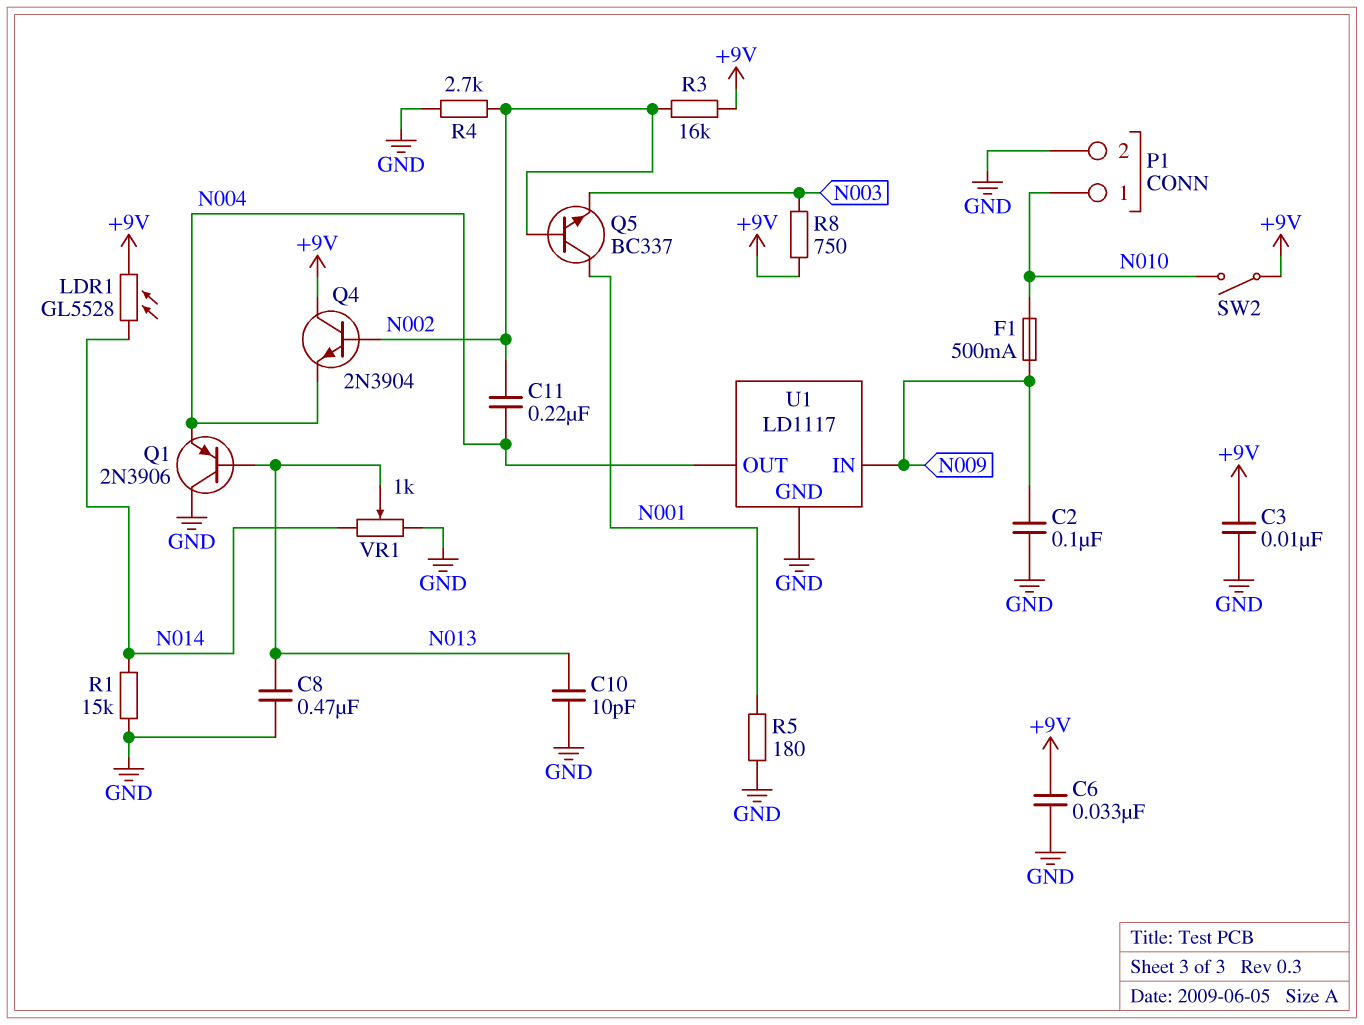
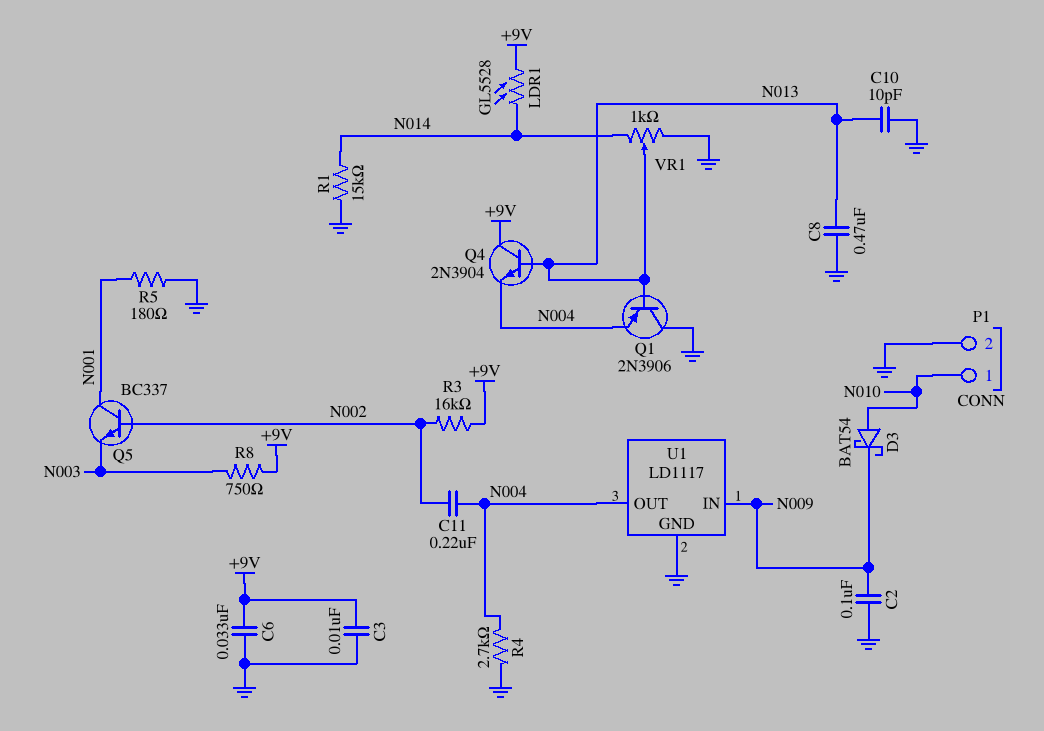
D3: none -> schottky BAT54 (A N010, K N009)
F1: 500mA (N009, N010) -> none
Q4: NPN 2N3904 (B N002, C +9V, E N004) -> NPN 2N3904 (B N013, C +9V, E N004)
R4: 2.7k (GND, N002) -> 2.7k (GND, N004)
SW2: switch (+9V, N010) -> none

